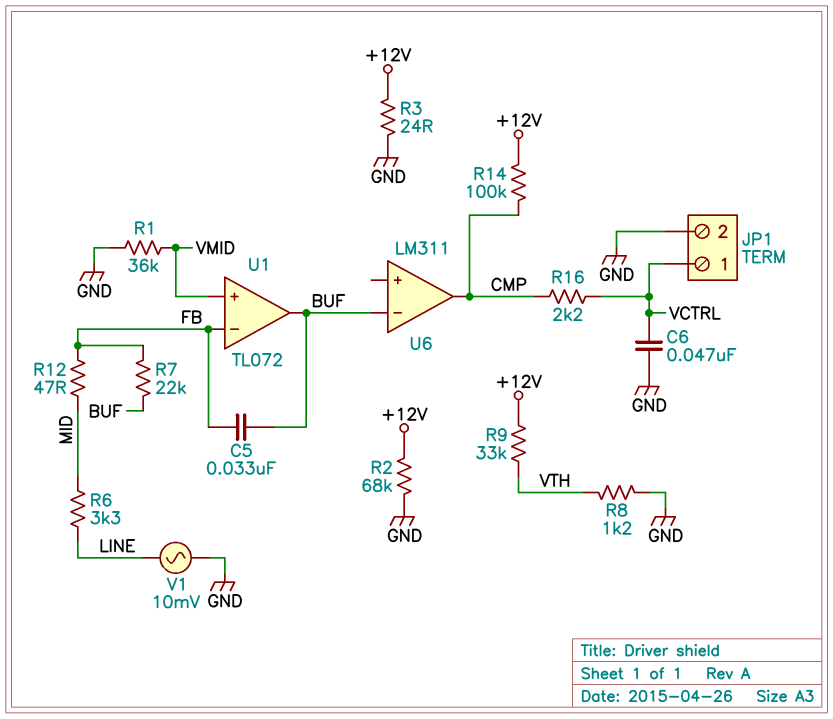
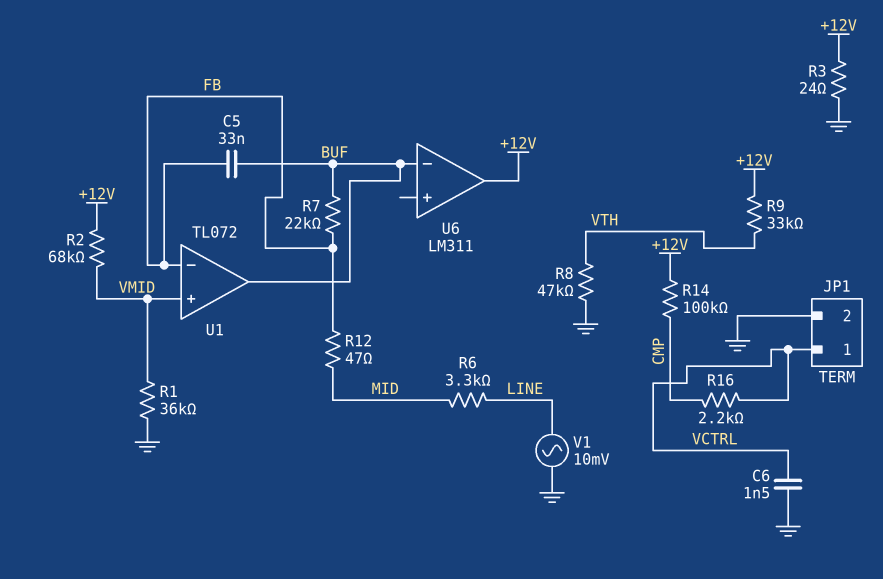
C6: 47nF (GND, VCTRL) -> 1.5nF (GND, VCTRL)
R2: 68k (+12V, GND) -> 68k (+12V, VMID)
R8: 1.2k (GND, VTH) -> 47k (GND, VTH)
U6 pin out: CMP -> +12V

